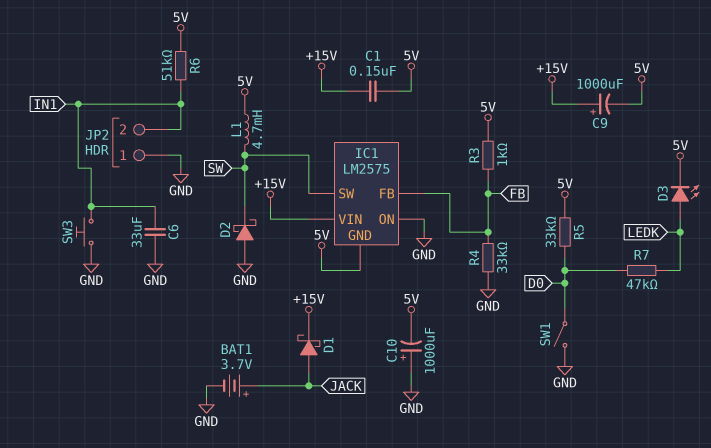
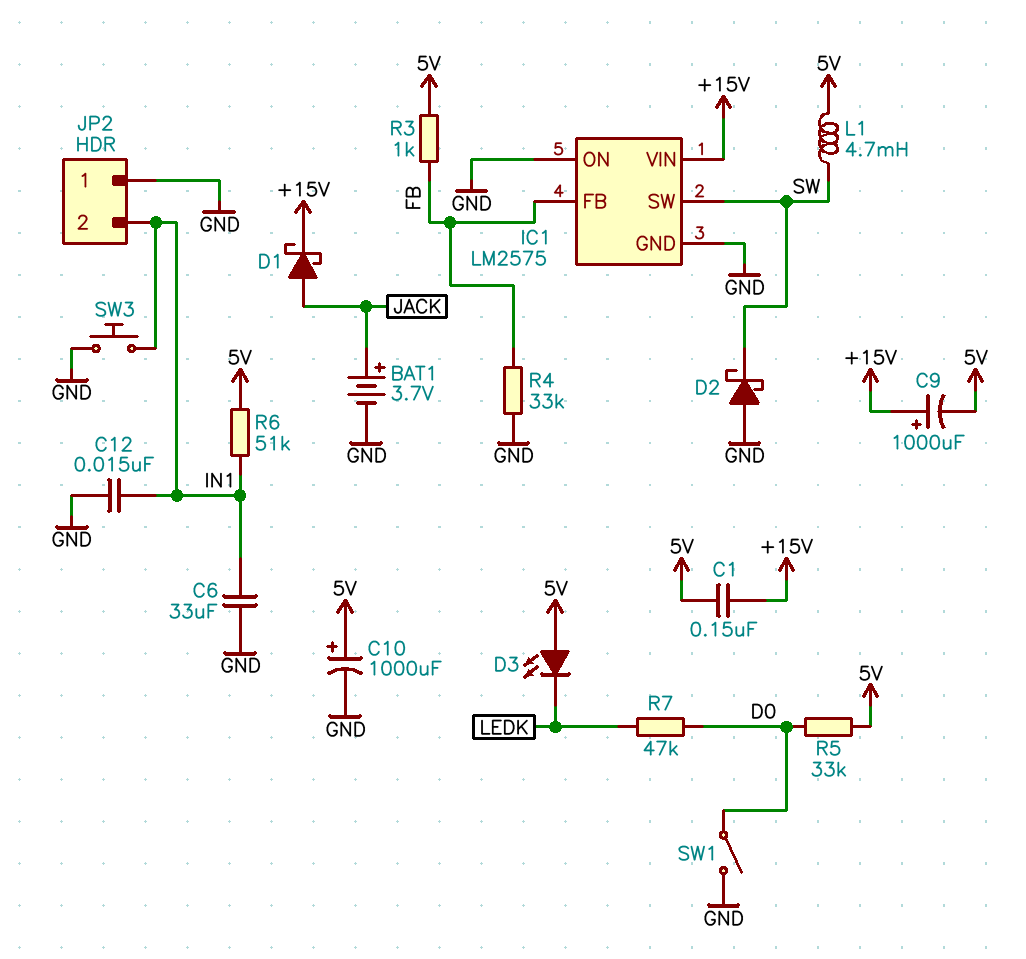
C10: 1000uF (plus GND, minus 5V) -> 1000uF (plus 5V, minus GND)
C12: none -> 15nF (GND, IN1)
D3: LED (A LEDK, K 5V) -> LED (A 5V, K LEDK)
IC1 pin GND: 5V -> GND

